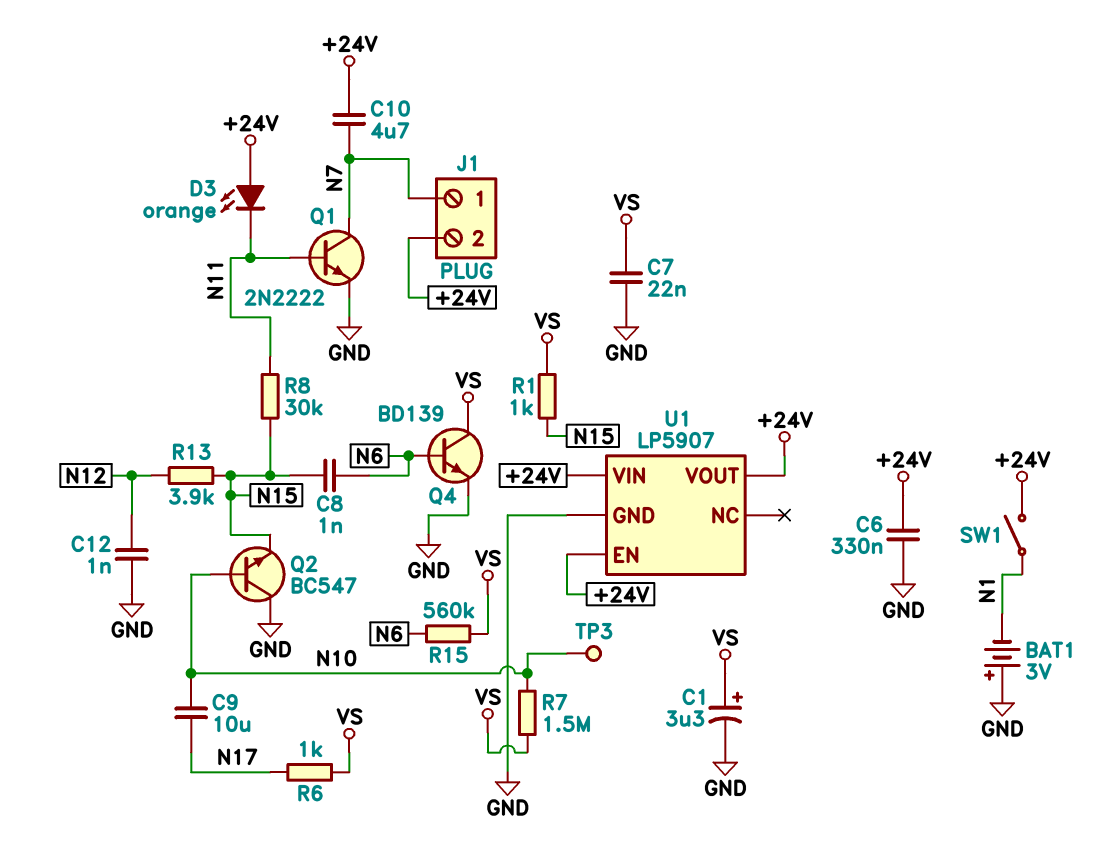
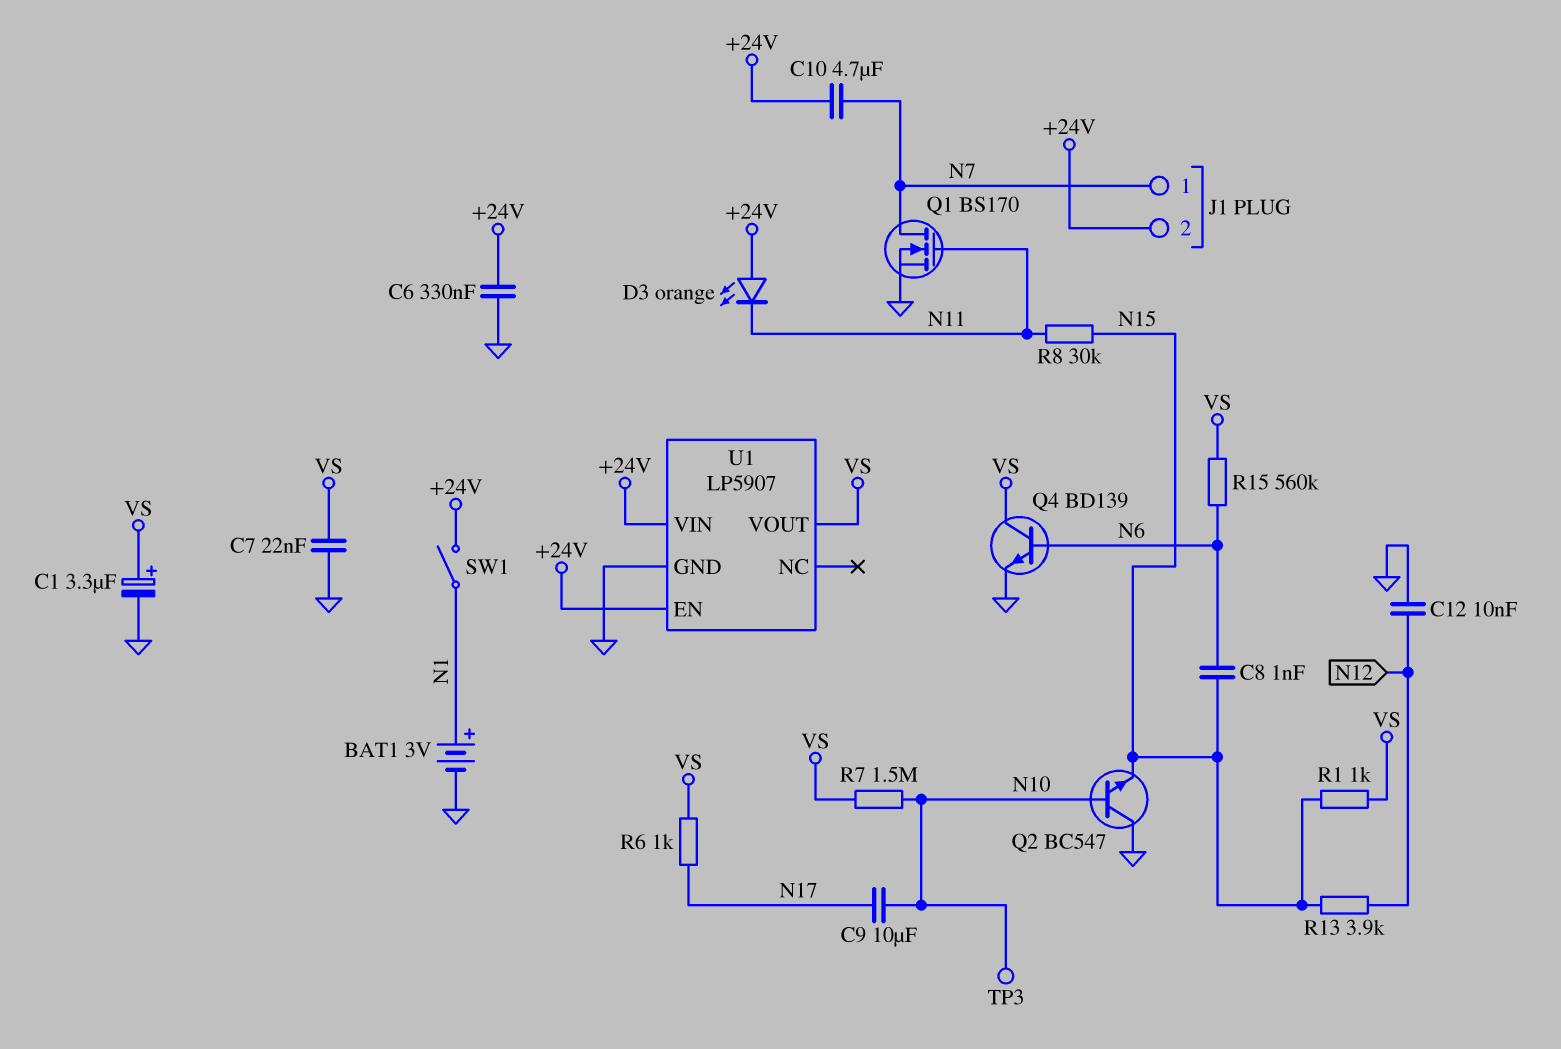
BAT1: 3V (plus GND, minus N1) -> 3V (plus N1, minus GND)
C12: 1nF (GND, N12) -> 10nF (GND, N12)
Q1: NPN 2N2222 (B N11, C N7, E GND) -> NMOS BS170 (G N11, D N7, S GND)
U1 pin VOUT: +24V -> VS

